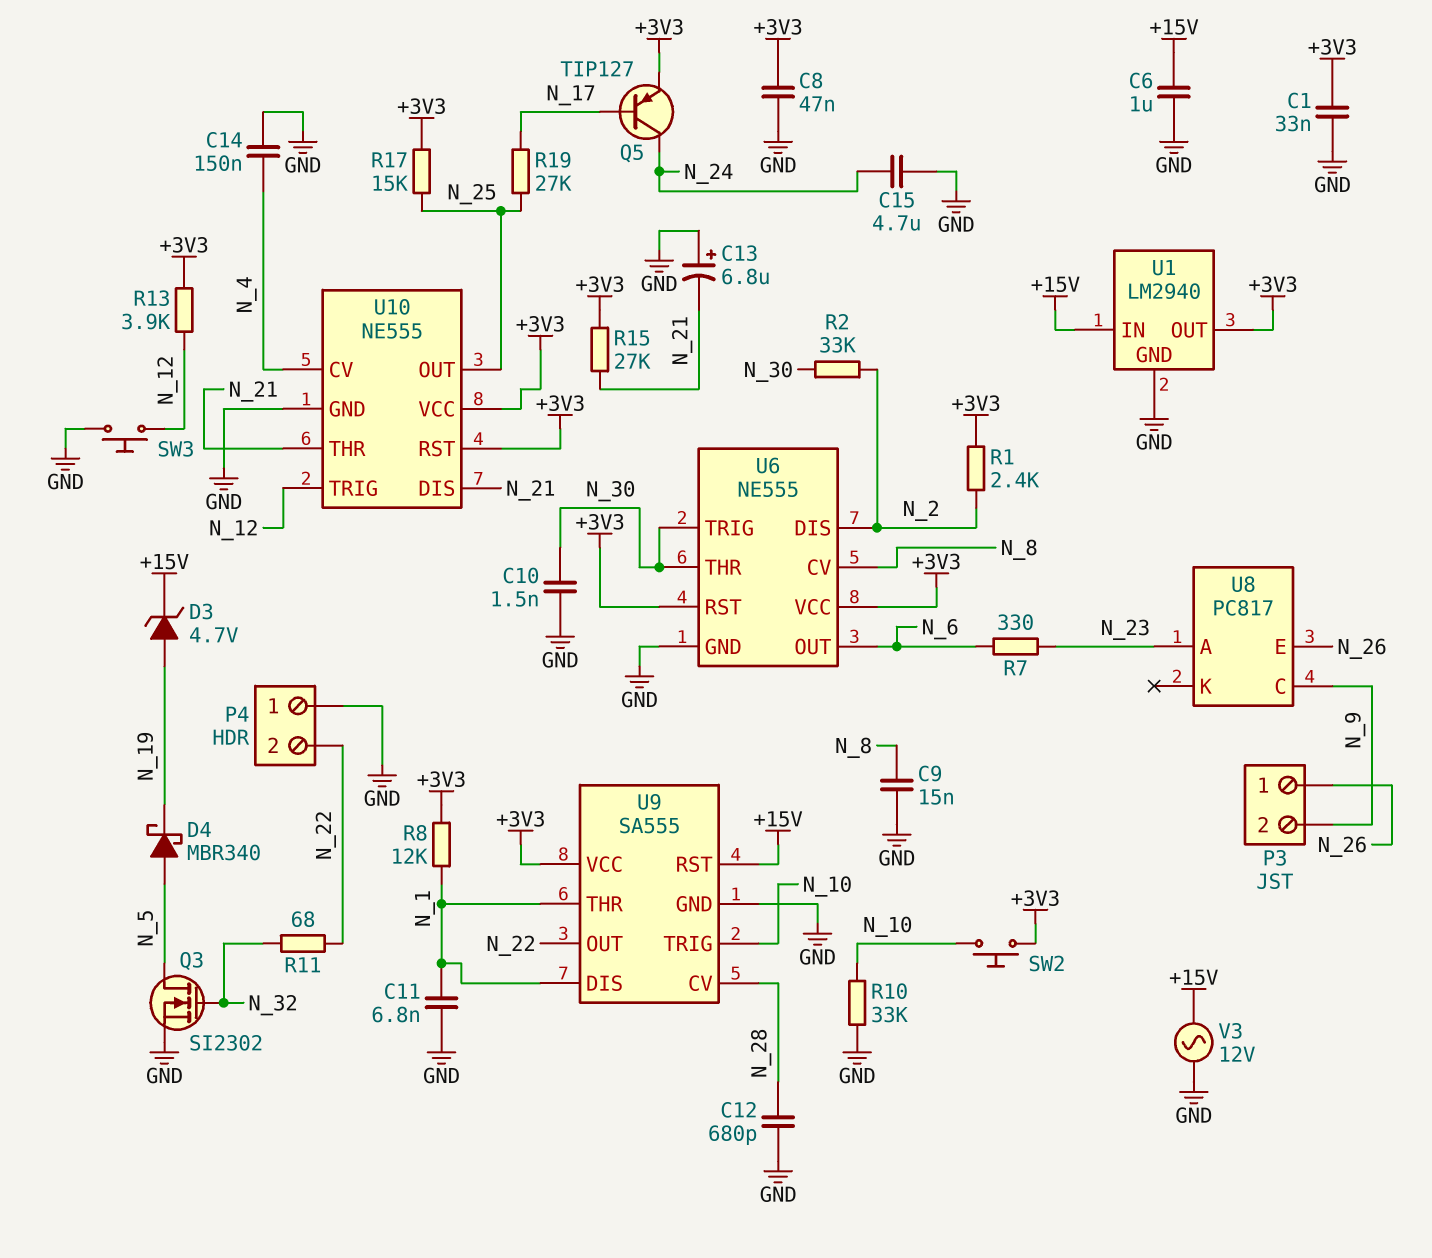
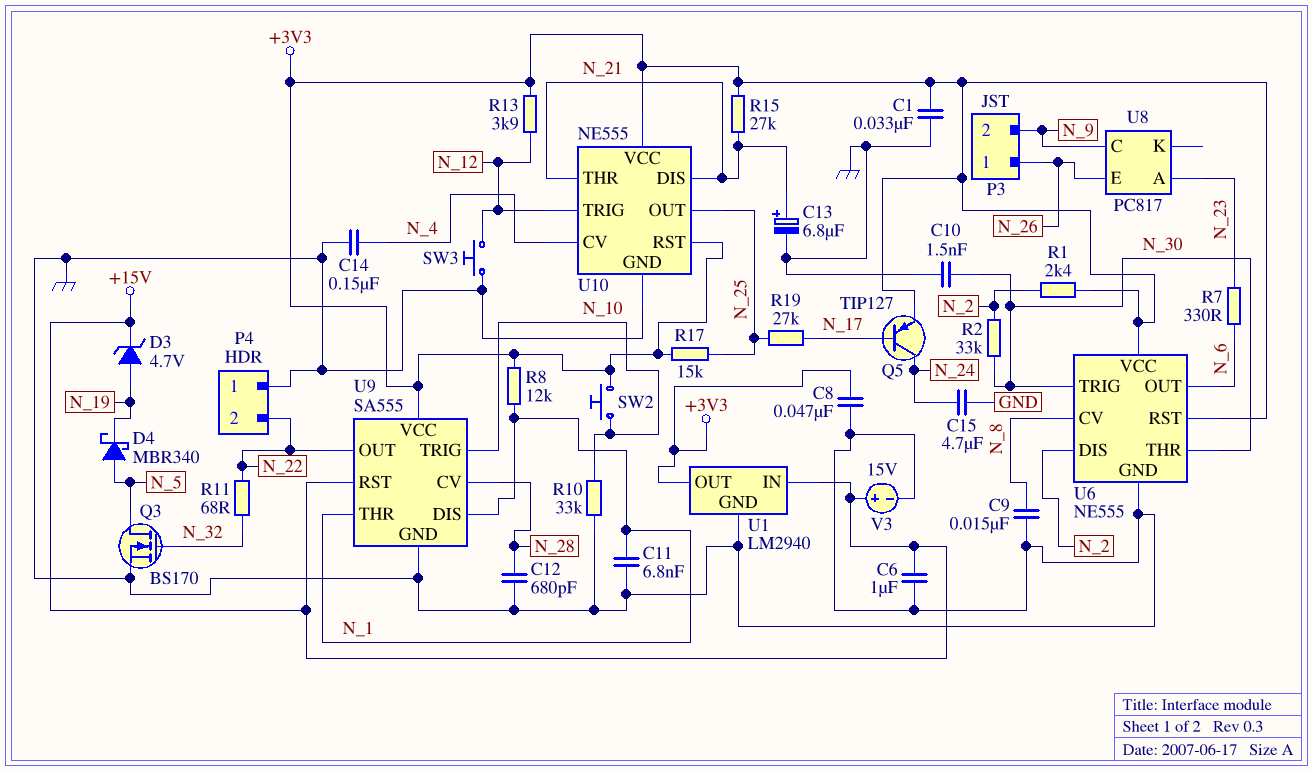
C13: 6.8uF (plus GND, minus N_21) -> 6.8uF (plus N_21, minus GND)
Q3: NMOS SI2302 (G N_32, D N_5, S GND) -> NMOS BS170 (G N_32, D N_5, S GND)
V3: AC 12V (+15V, GND) -> 15V (plus +15V, minus GND)

